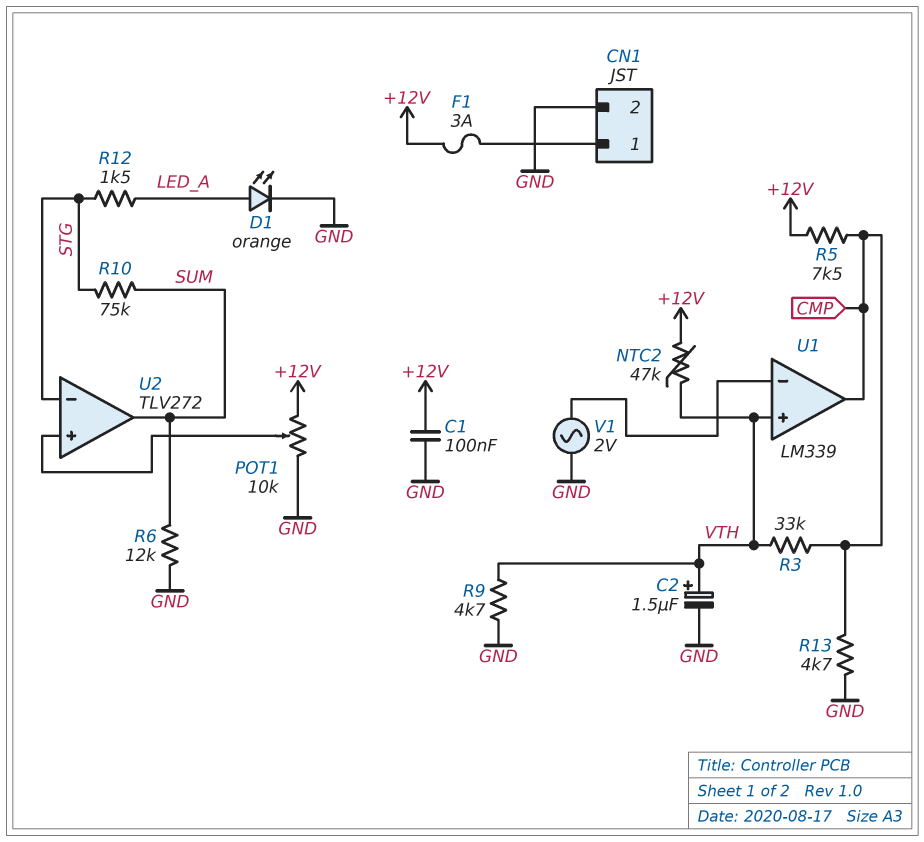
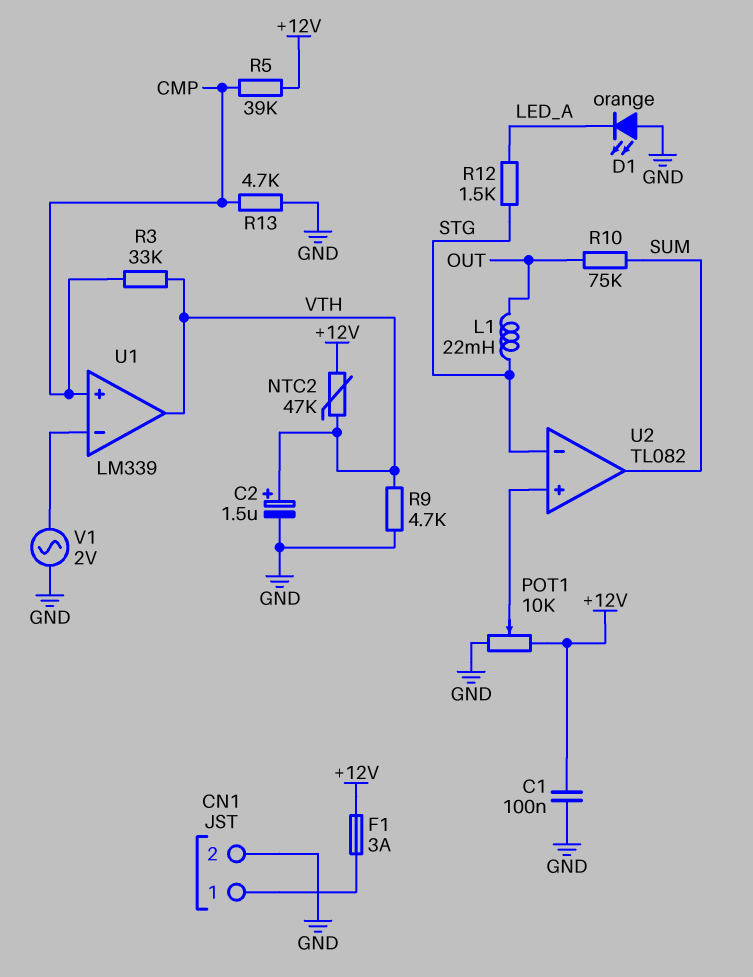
D1: LED orange (A LED_A, K GND) -> LED orange (A GND, K LED_A)
L1: none -> 22mH (OUT, STG)
R5: 7.5k (+12V, CMP) -> 39k (+12V, CMP)
R6: 12k (GND, SUM) -> none
R10: 75k (STG, SUM) -> 75k (OUT, SUM)
U1 pin in+: VTH -> CMP
U1 pin out: CMP -> VTH
U2: TLV272 -> TL082

